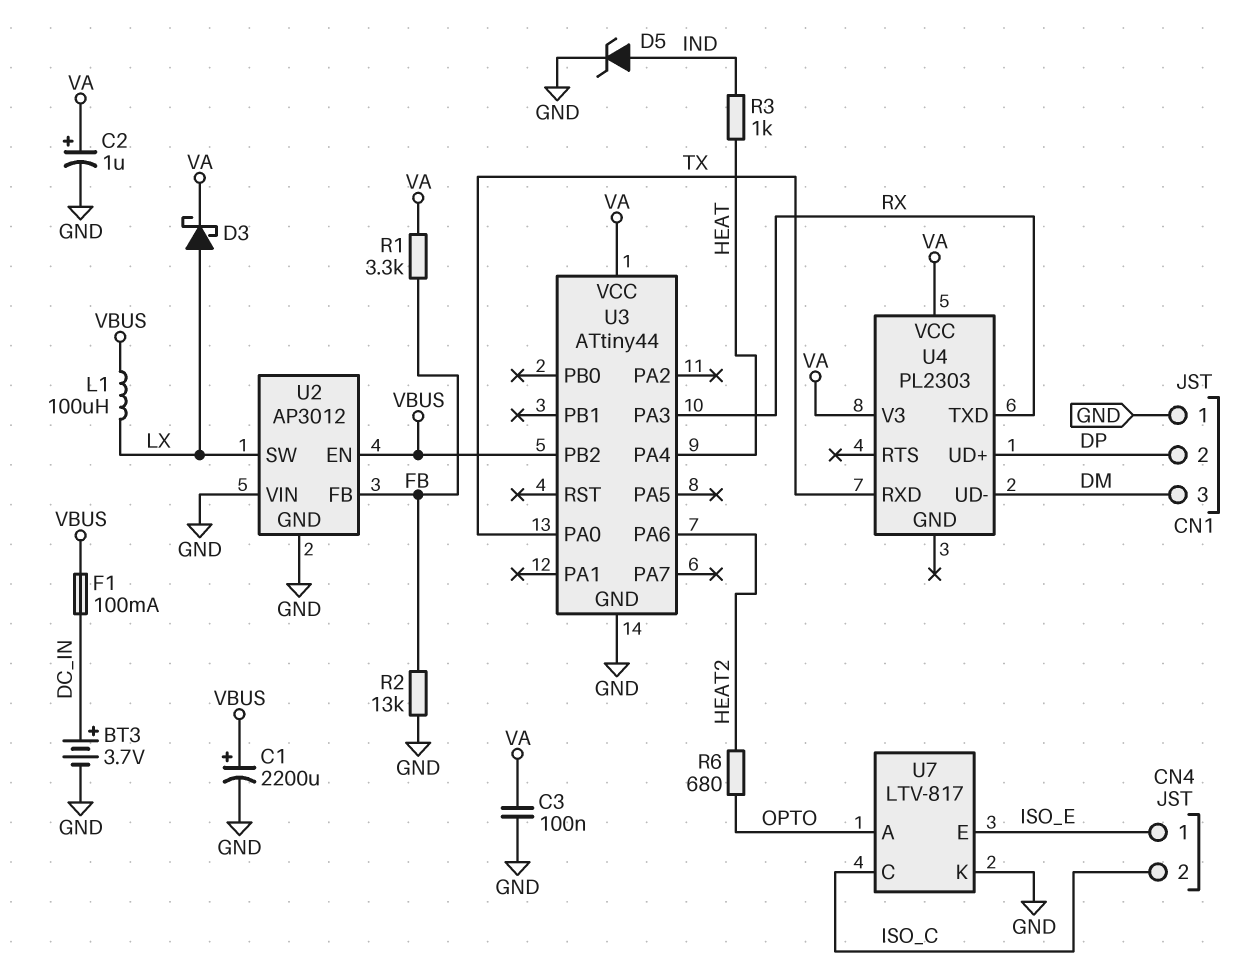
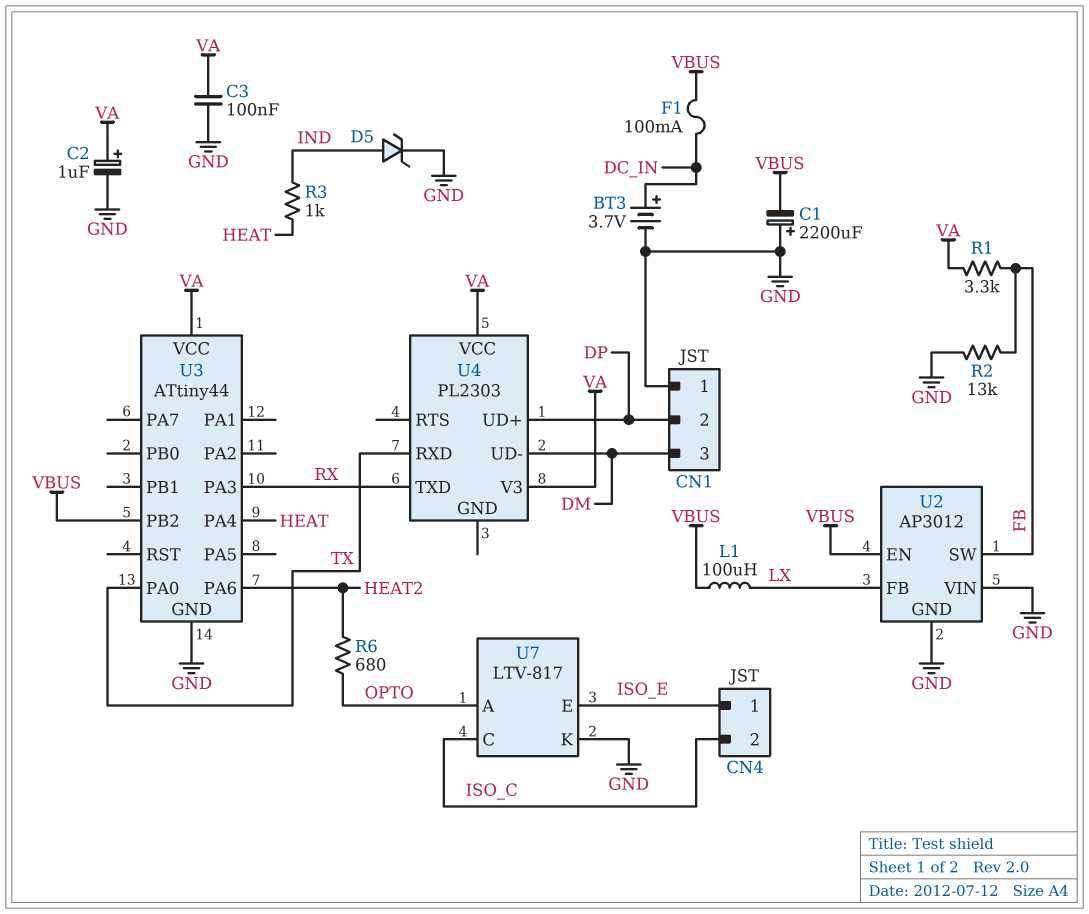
C1: 2200uF (plus VBUS, minus GND) -> 2200uF (plus GND, minus VBUS)
D3: schottky (A LX, K VA) -> none
U2 pin FB: FB -> LX
U2 pin SW: LX -> FB

